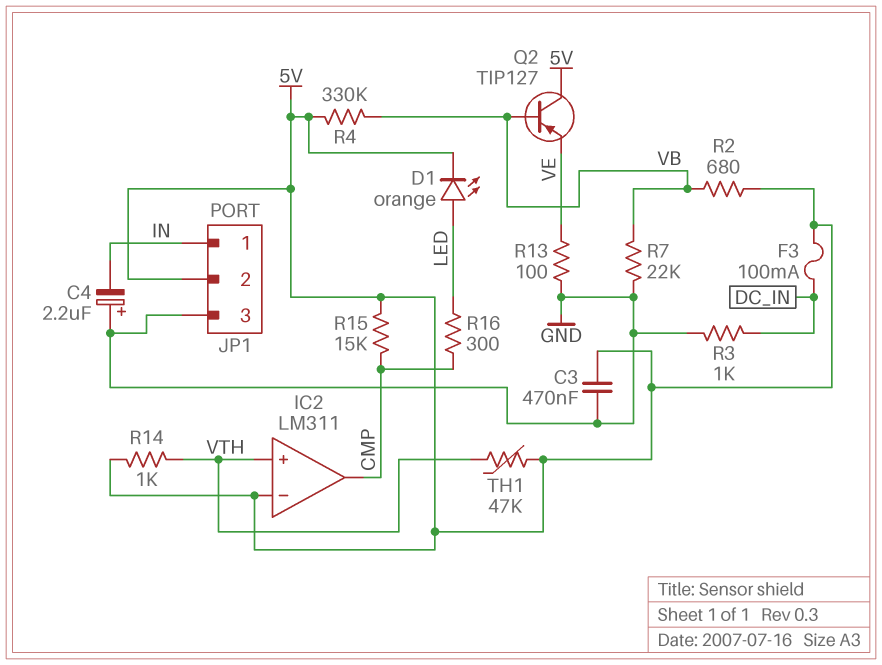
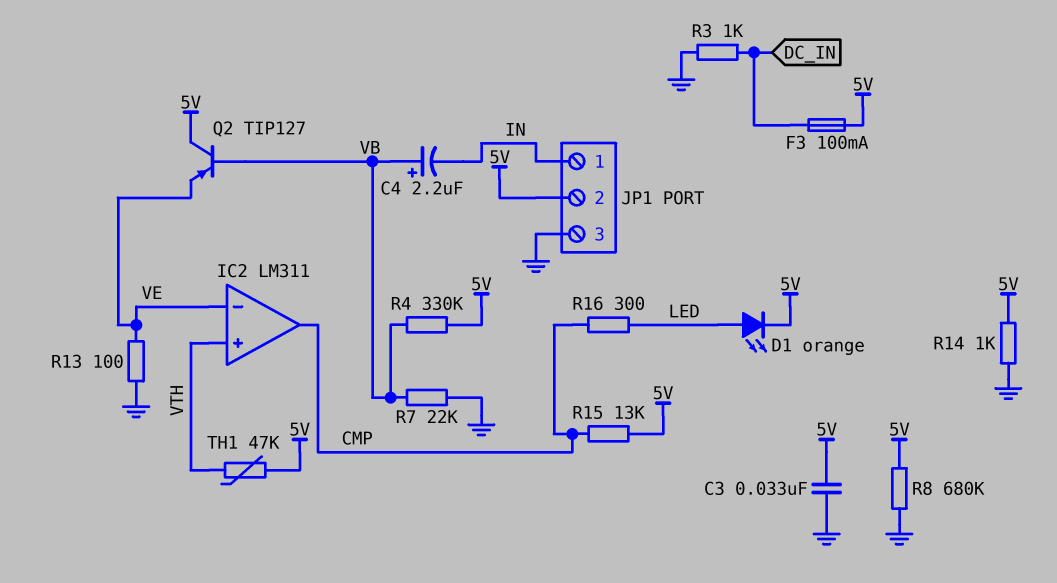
C3: 470nF (5V, GND) -> 33nF (5V, GND)
C4: 2.2uF (plus GND, minus IN) -> 2.2uF (plus VB, minus IN)
IC2 pin in-: 5V -> VE
R2: 680 (5V, VB) -> none
R8: none -> 680k (5V, GND)
R14: 1k (5V, VTH) -> 1k (5V, GND)
R15: 15k (5V, CMP) -> 13k (5V, CMP)

